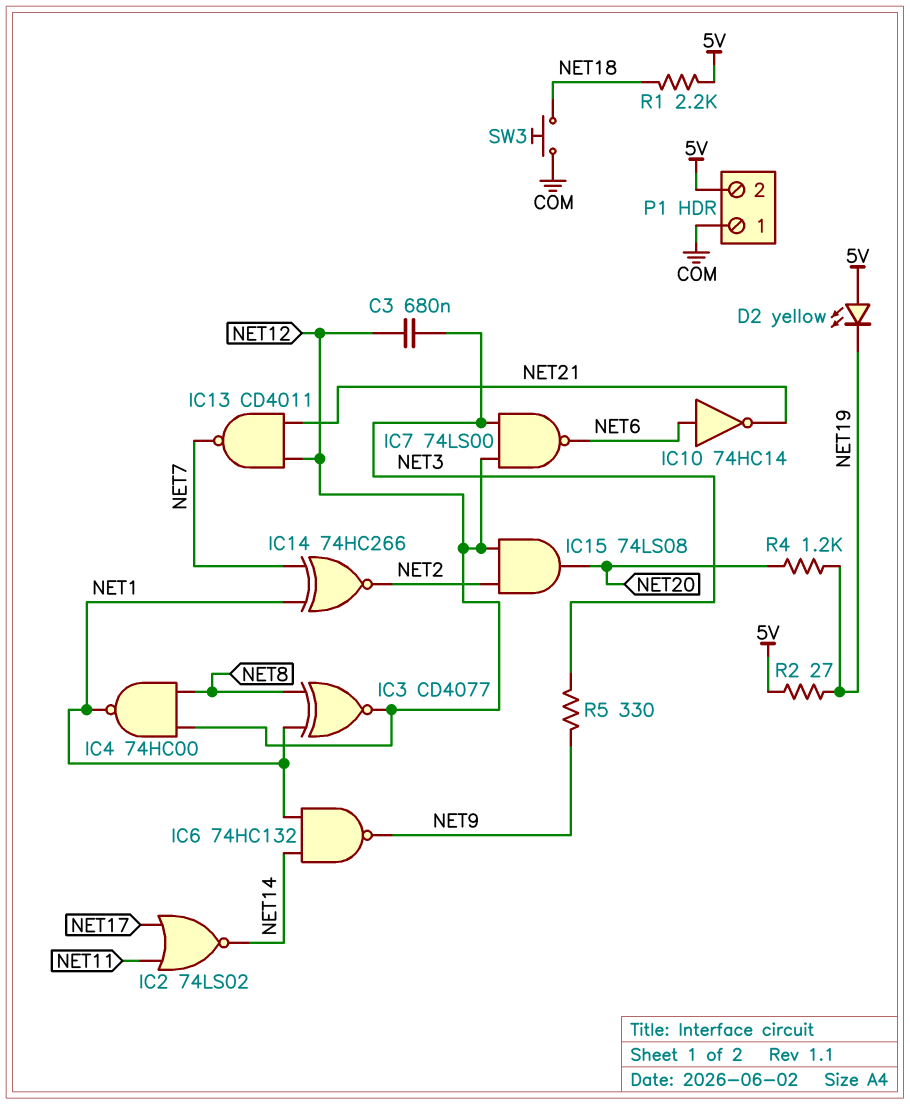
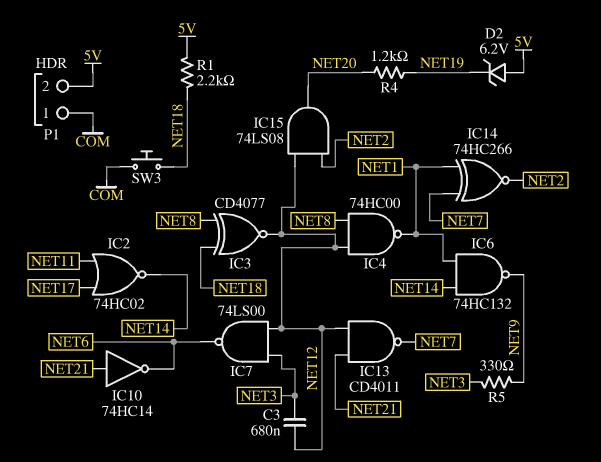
D2: LED yellow (A 5V, K NET19) -> zener 6.2V (A 5V, K NET19)
IC2: NOR 74LS02 (in NET11, in NET17, out NET14) -> NOR 74HC02 (in NET11, in NET17, out NET14)
IC3: XNOR CD4077 (in NET1, in NET8, out NET12) -> XNOR CD4077 (in NET8, in NET18, out NET12)
IC10: NOT 74HC14 (in NET6, out NET21) -> NOT 74HC14 (in NET21, out NET6)
R2: 27 (5V, NET19) -> none

